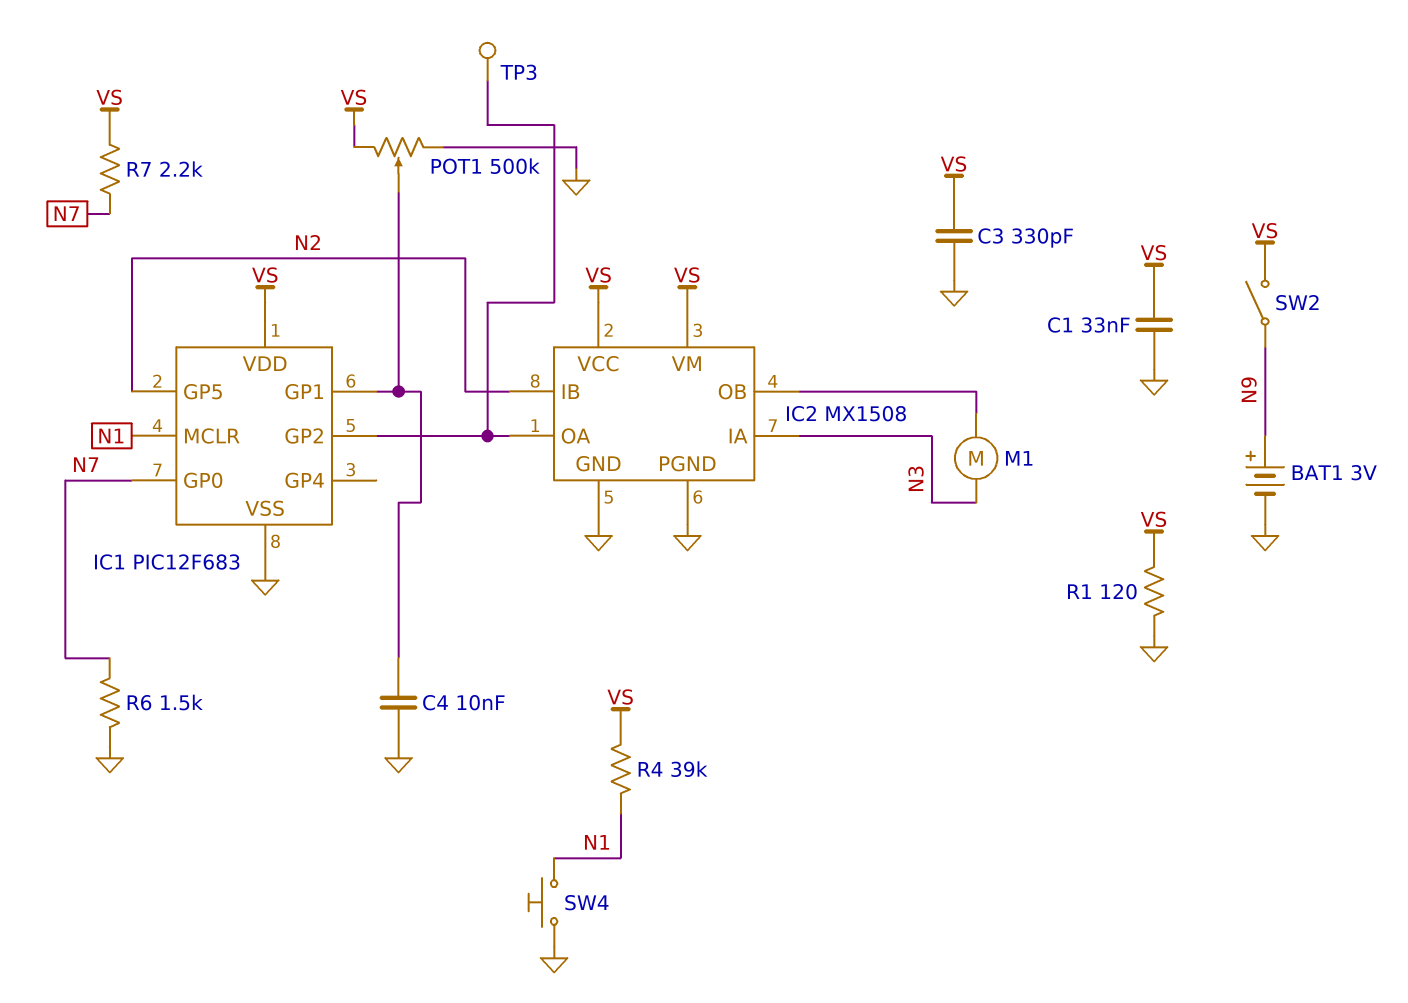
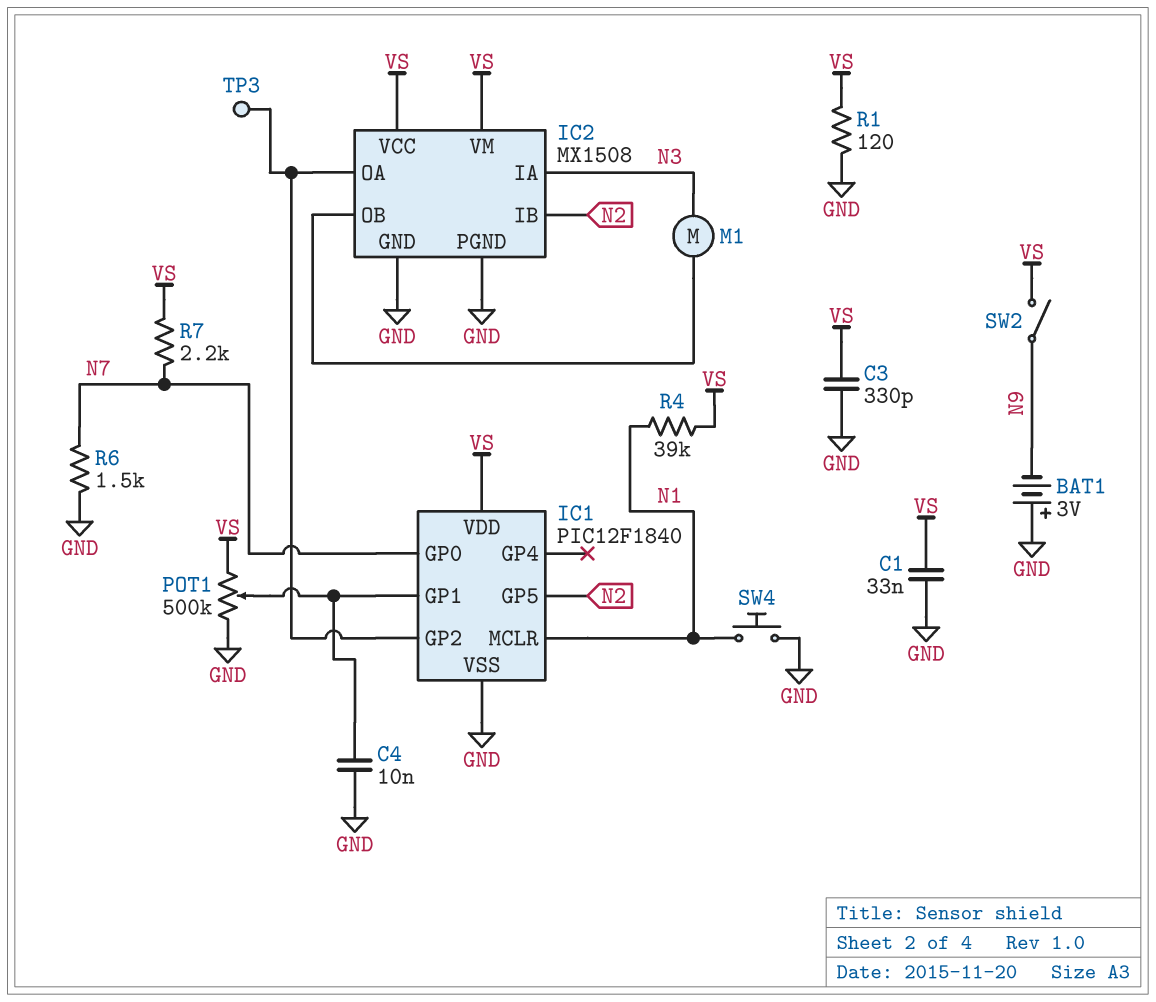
BAT1: 3V (plus N9, minus GND) -> 3V (plus GND, minus N9)
IC1: PIC12F683 -> PIC12F1840

